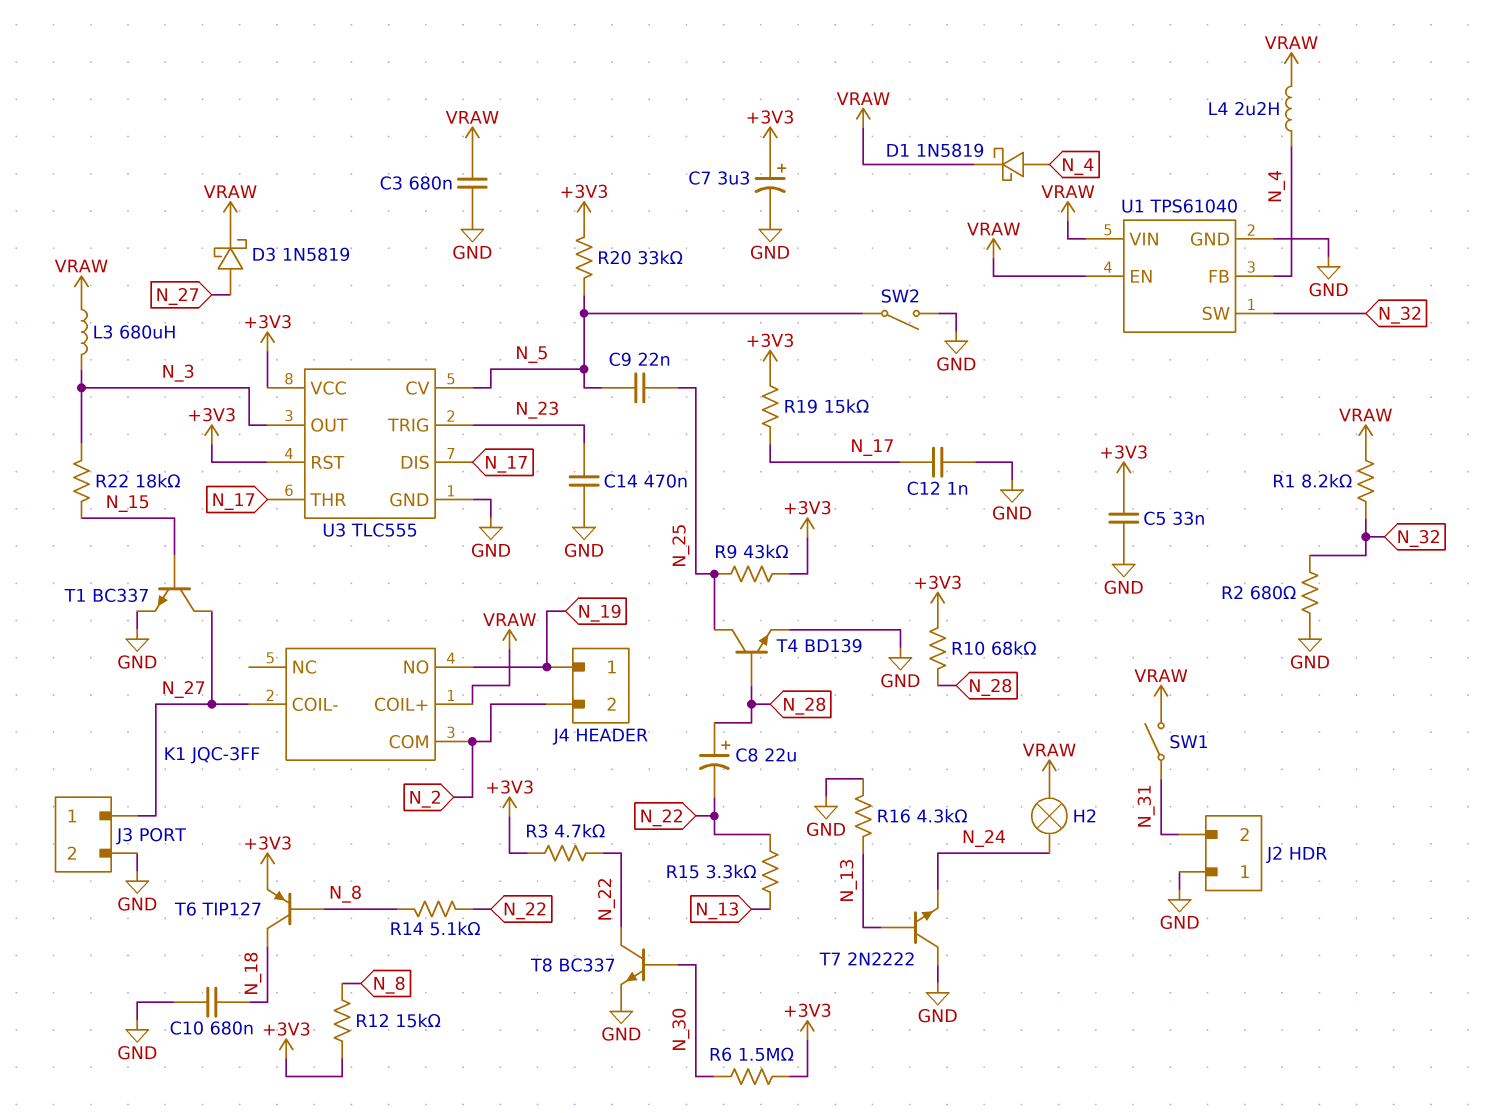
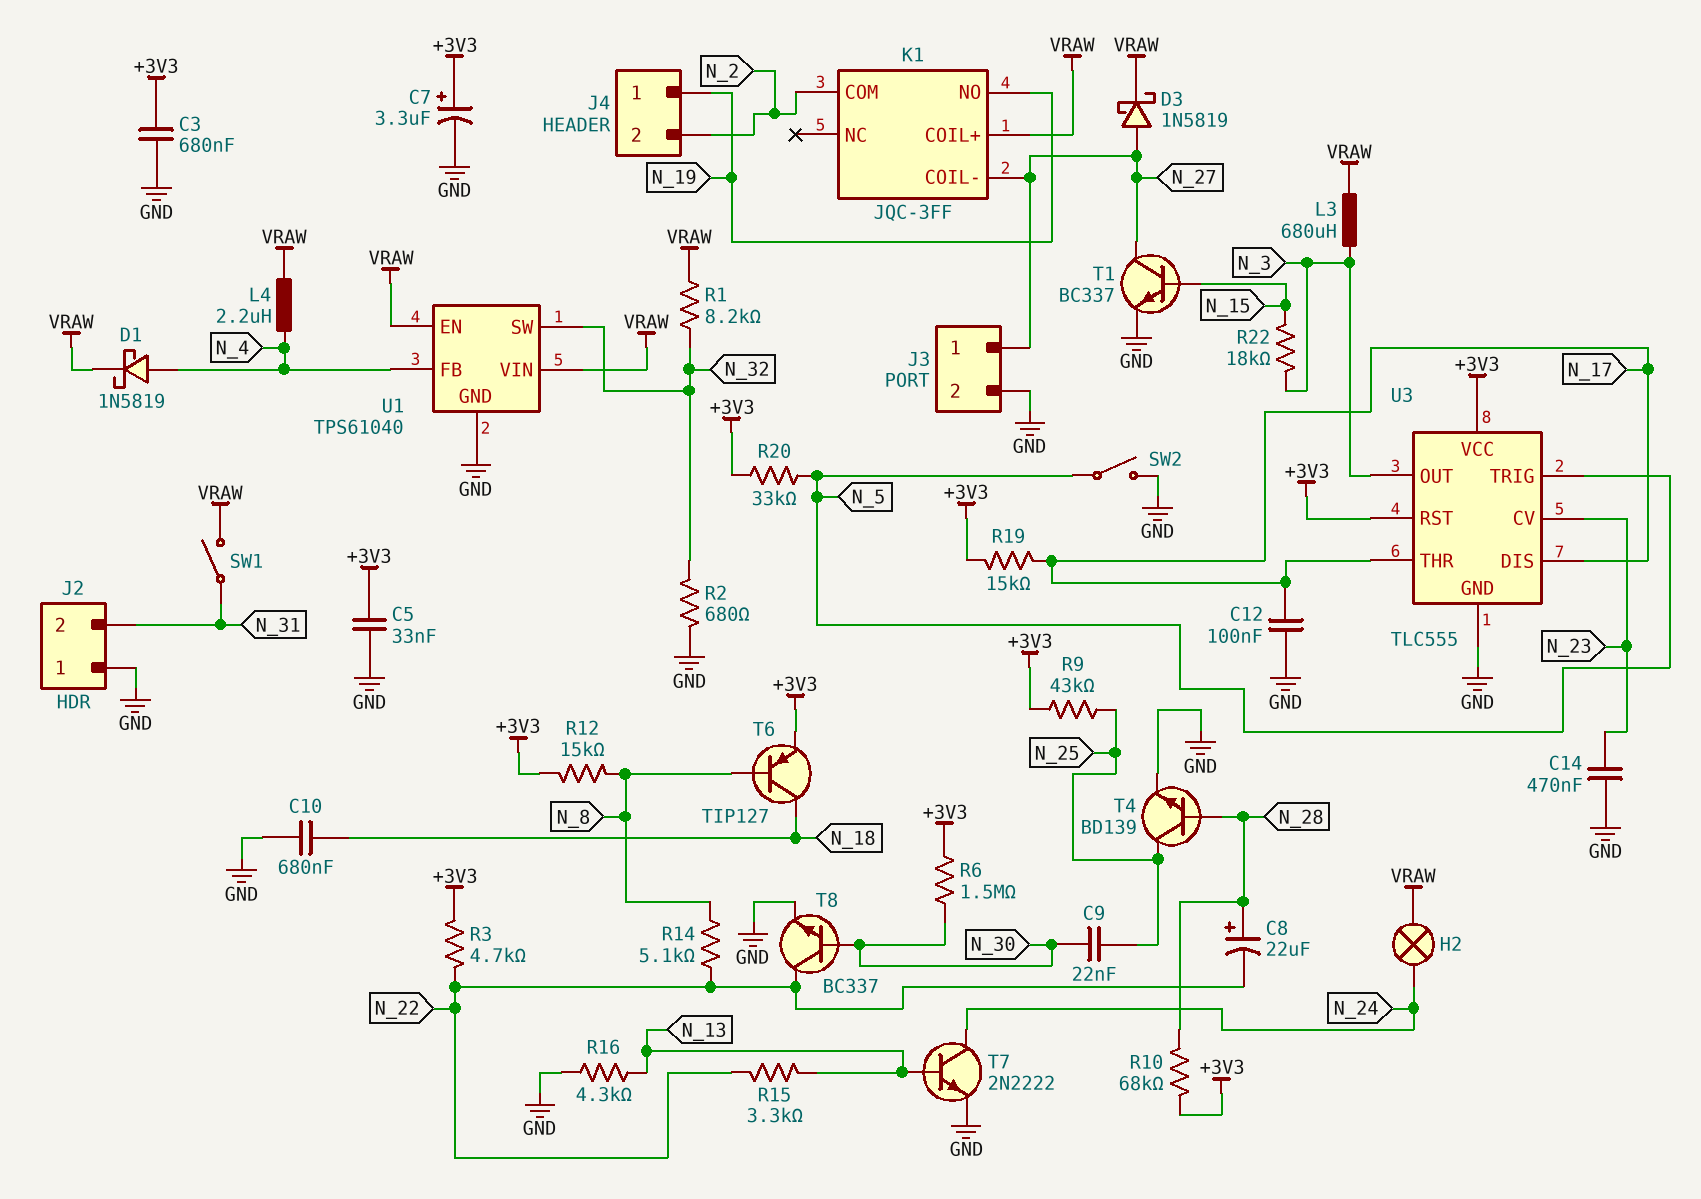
C3: 680nF (GND, VRAW) -> 680nF (+3V3, GND)
C9: 22nF (N_5, N_25) -> 22nF (N_25, N_30)
C12: 1nF (GND, N_17) -> 100nF (GND, N_17)
T7: NPN 2N2222 (B N_13, C GND, E N_24) -> NPN 2N2222 (B N_13, C N_24, E GND)
U3 pin CV: N_5 -> N_23
U3 pin TRIG: N_23 -> N_5

